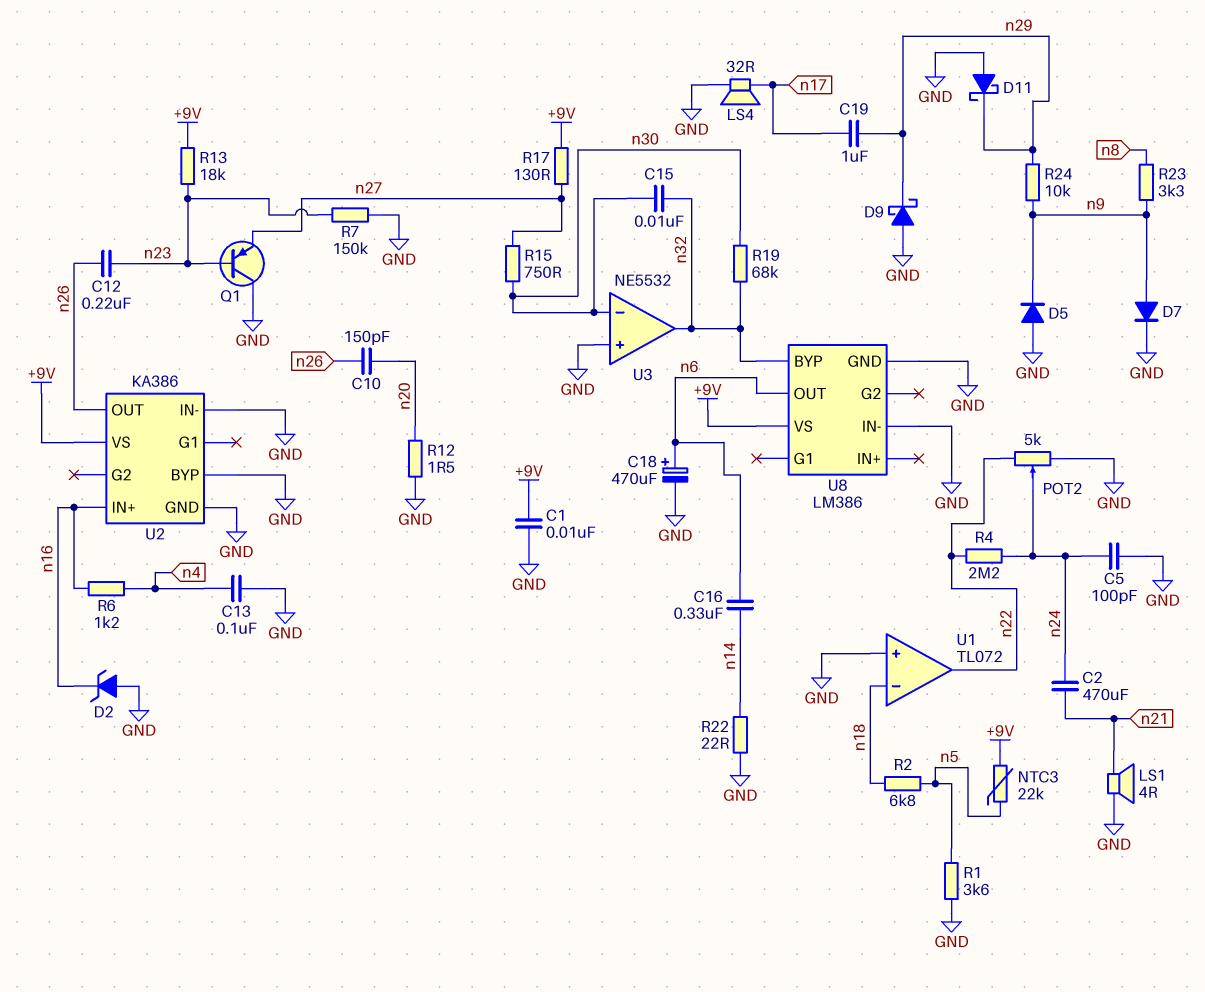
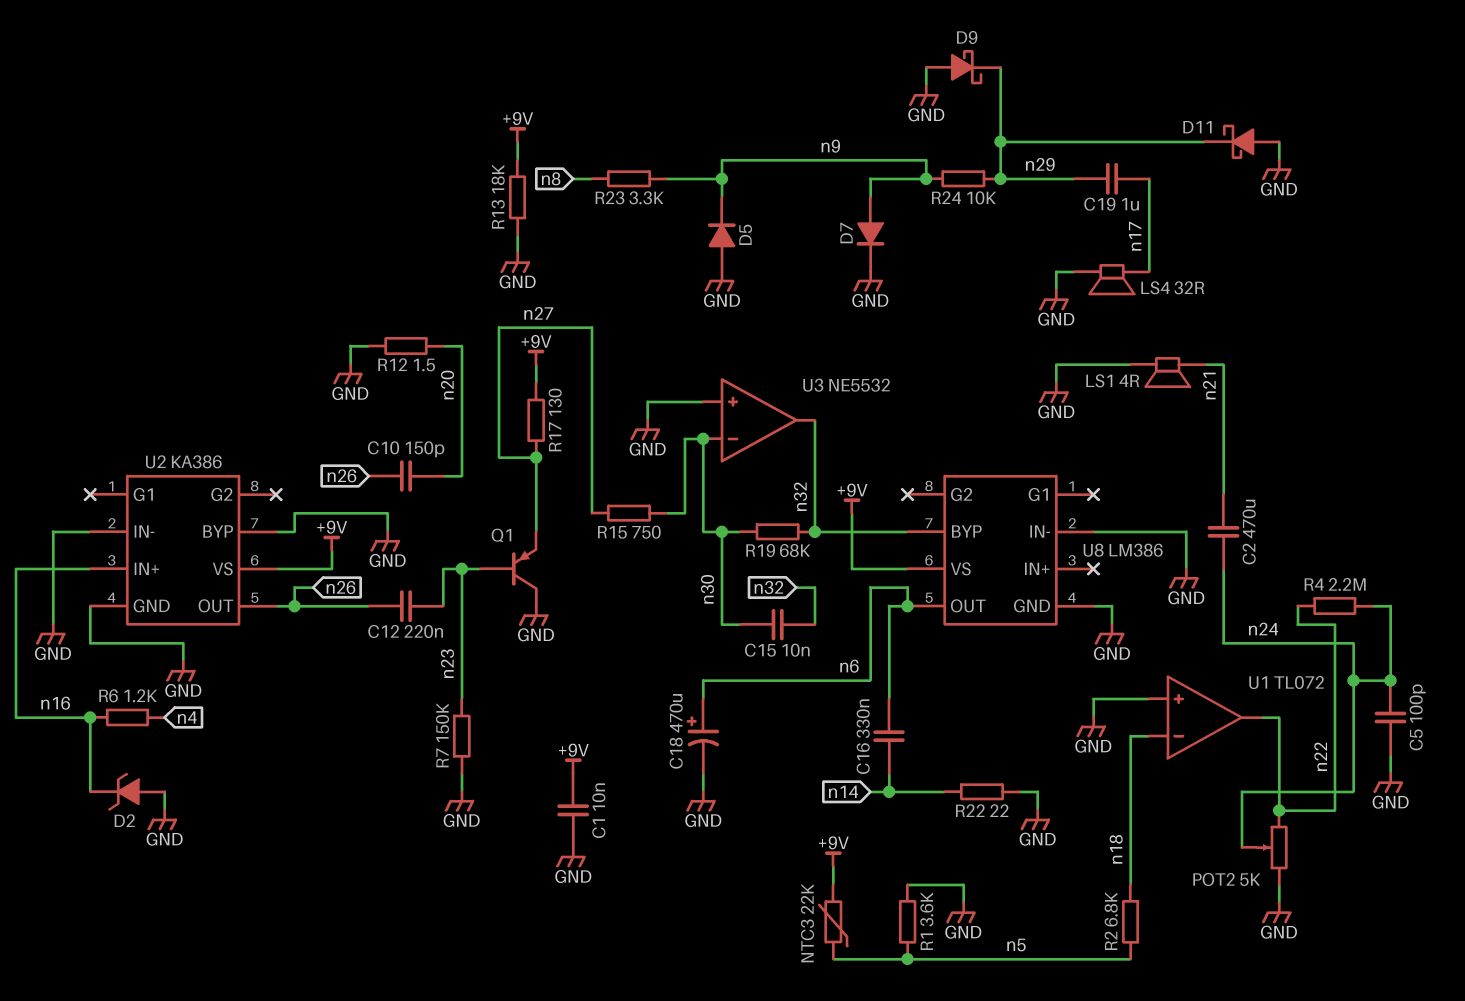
C13: 100nF (GND, n4) -> none
R13: 18k (+9V, n23) -> 18k (+9V, GND)

